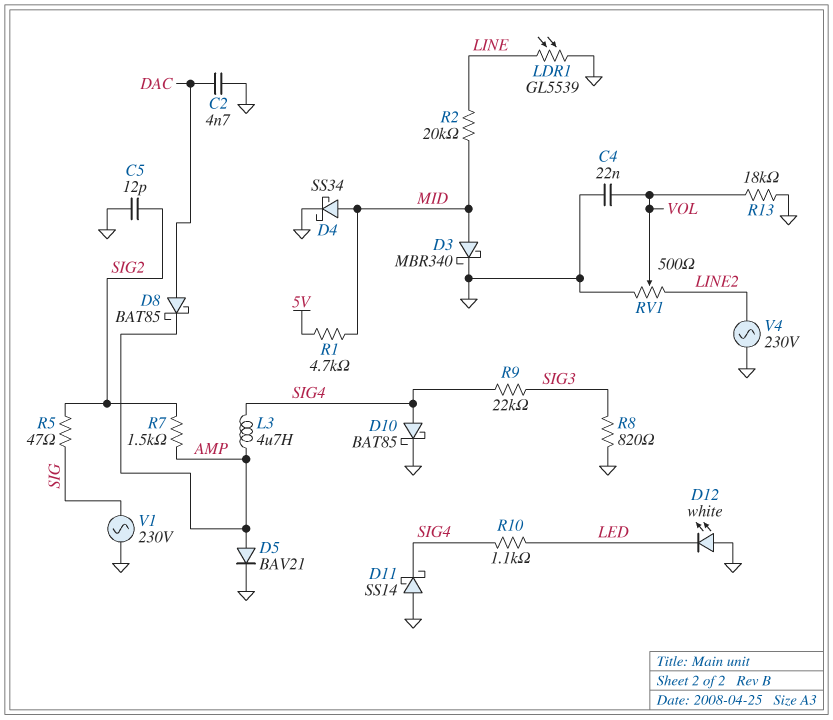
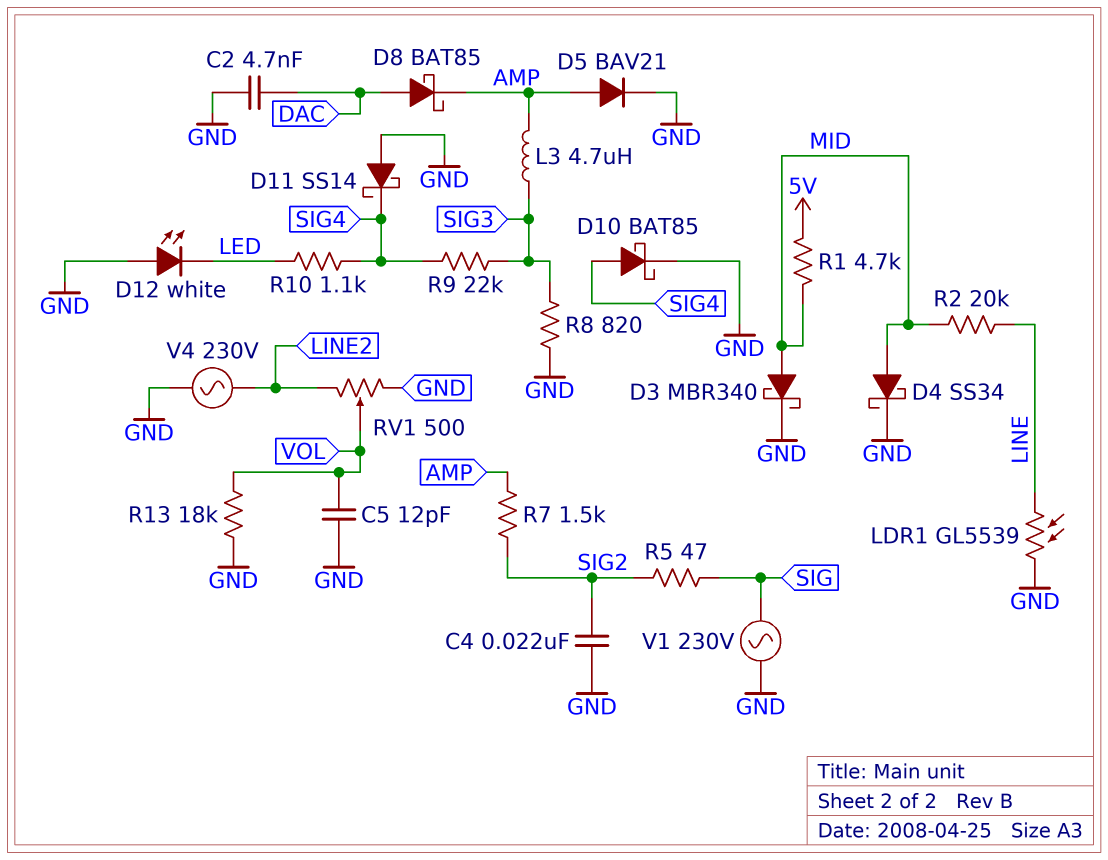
C4: 22nF (GND, VOL) -> 22nF (GND, SIG2)
C5: 12pF (GND, SIG2) -> 12pF (GND, VOL)
L3: 4.7uH (AMP, SIG4) -> 4.7uH (AMP, SIG3)

